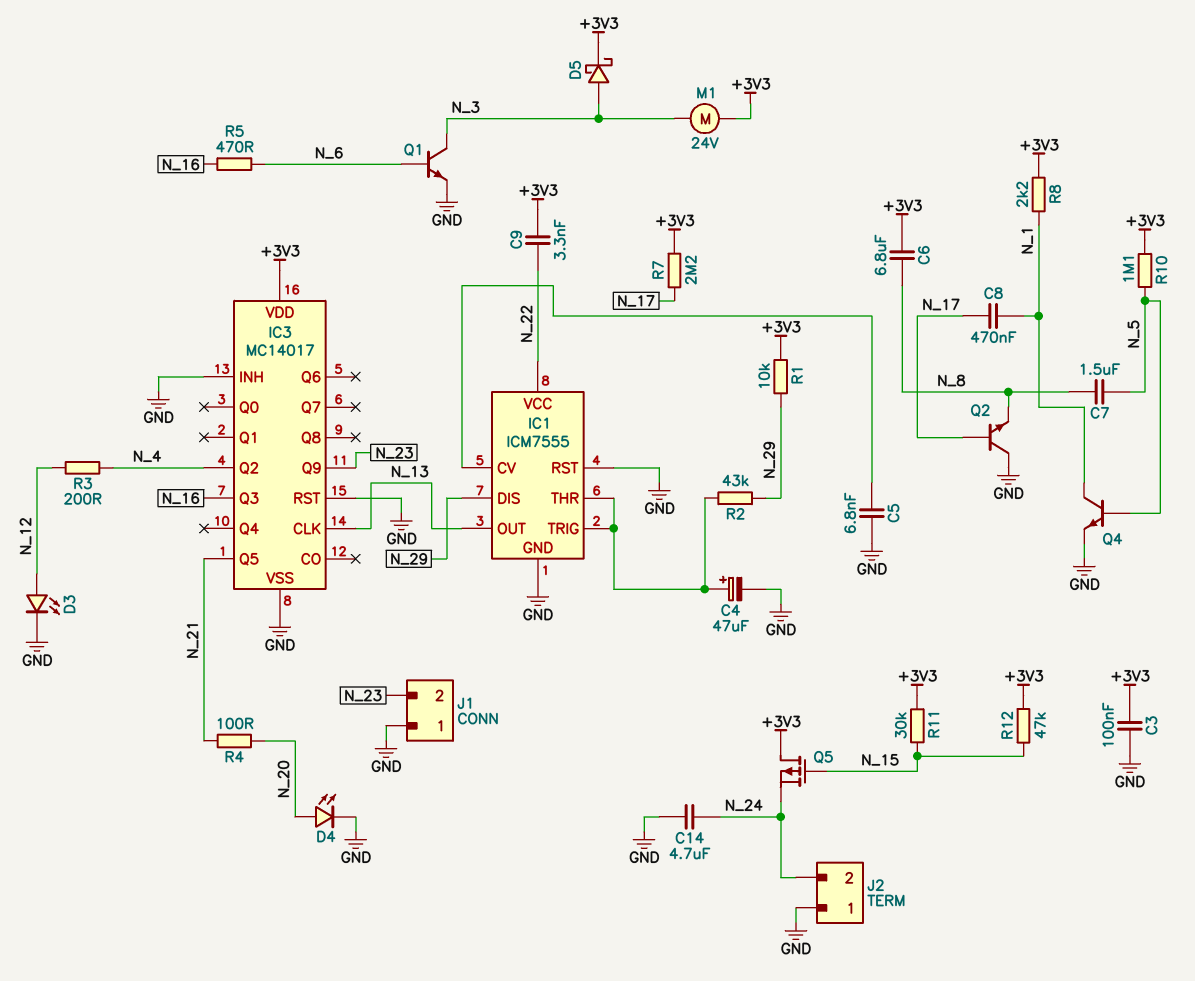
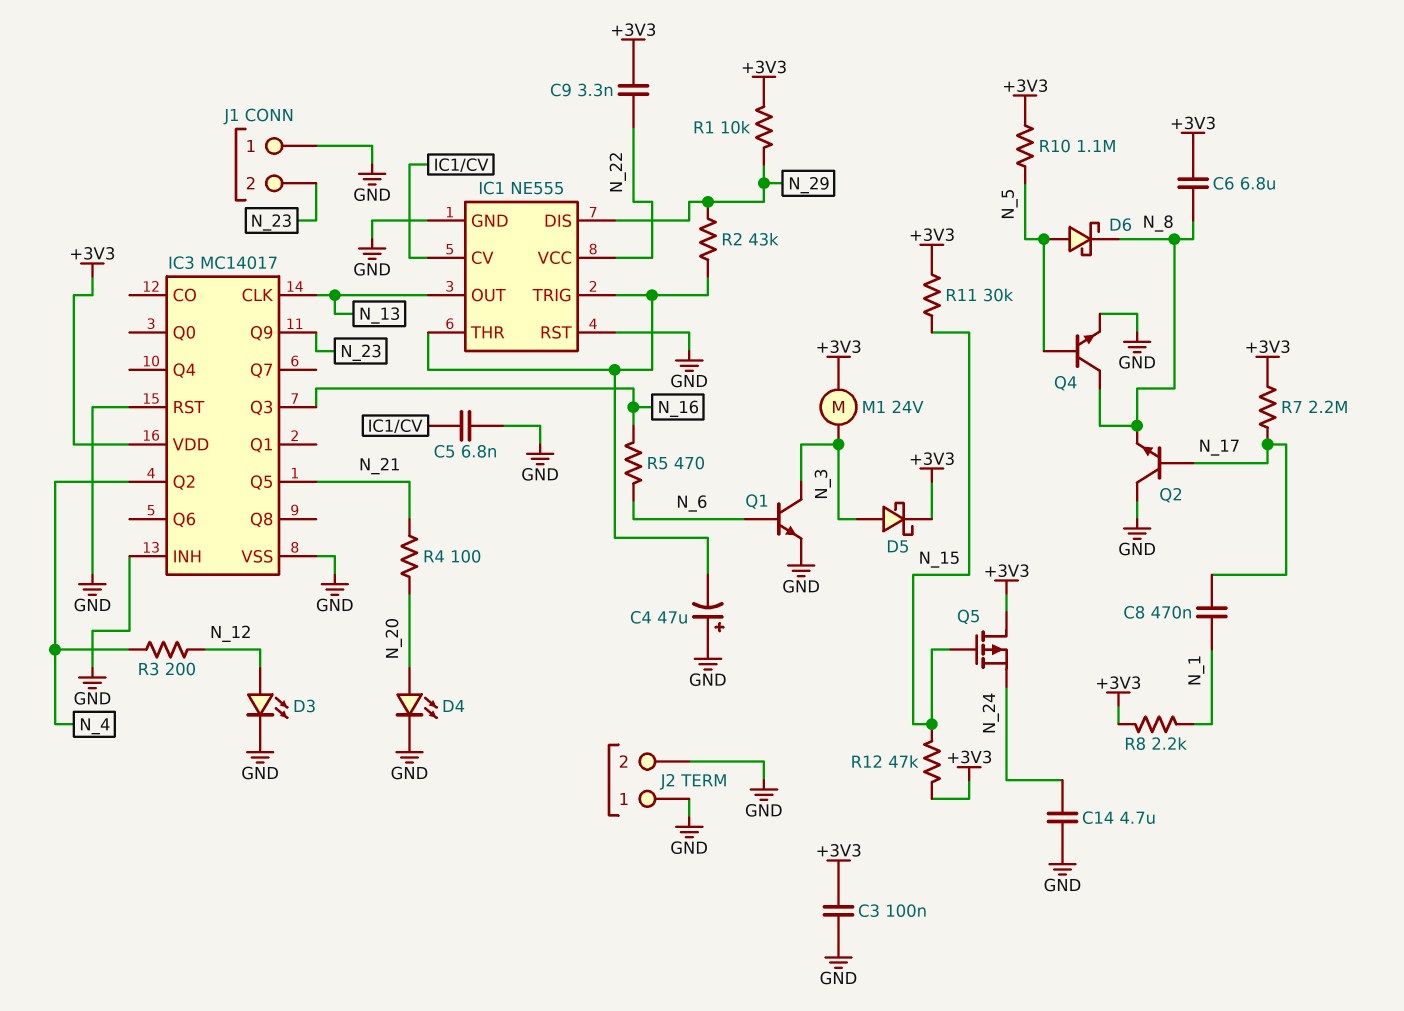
C4: 47uF (plus IC1/THR, minus GND) -> 47uF (plus GND, minus IC1/THR)
C7: 1.5uF (N_5, N_8) -> none
D6: none -> schottky (A N_5, K N_8)
IC1: ICM7555 -> NE555
J2 pin 2: N_24 -> GND
Q4: NPN (B N_5, C N_1, E GND) -> NPN (B N_5, C N_8, E GND)

